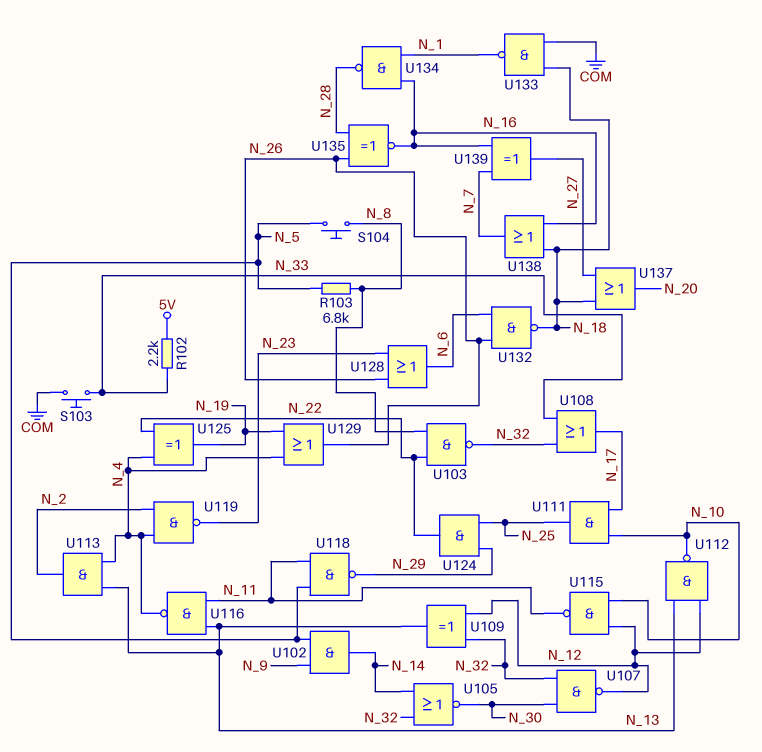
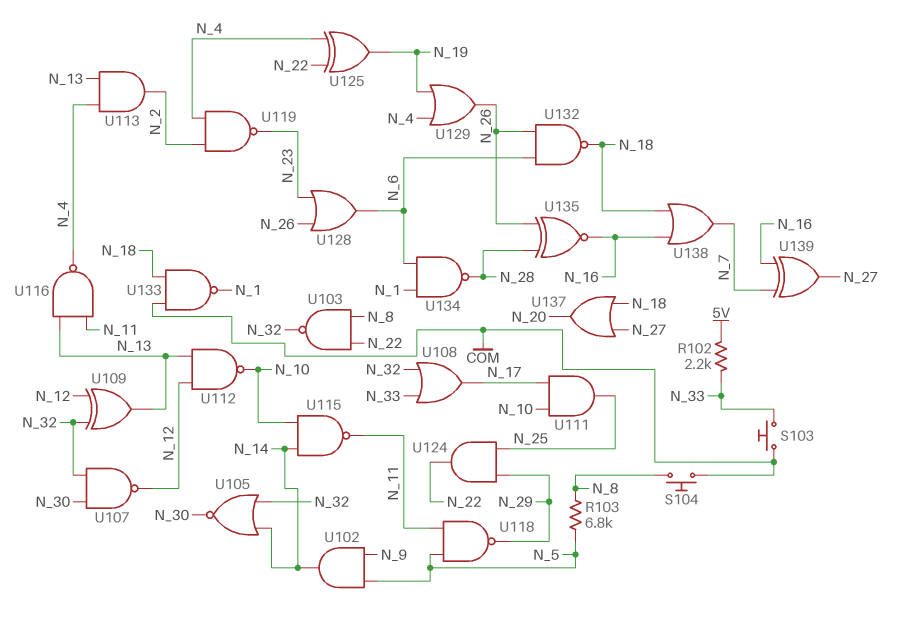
S104: button (N_5, N_8) -> button (COM, N_8)
U115: NAND (in N_10, in N_12, out N_11) -> NAND (in N_10, in N_14, out N_11)
U134: NAND (in N_1, in N_16, out N_28) -> NAND (in N_1, in N_6, out N_28)

